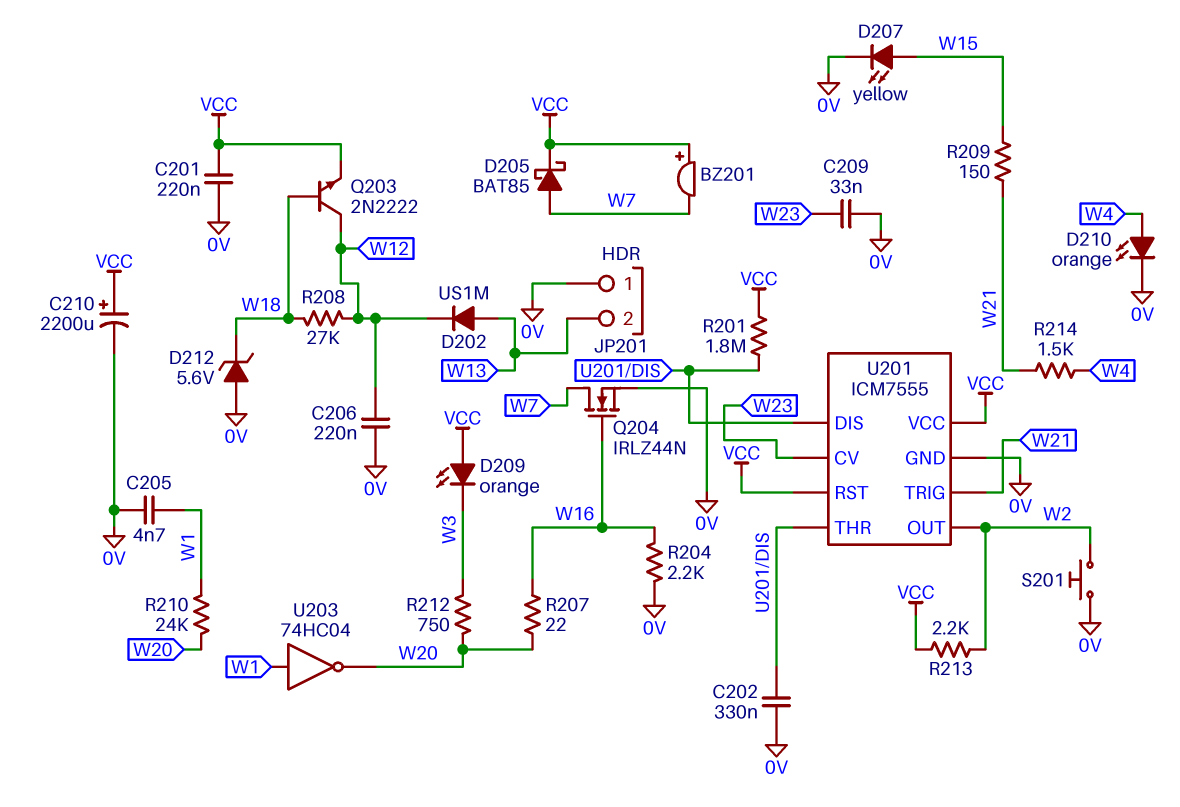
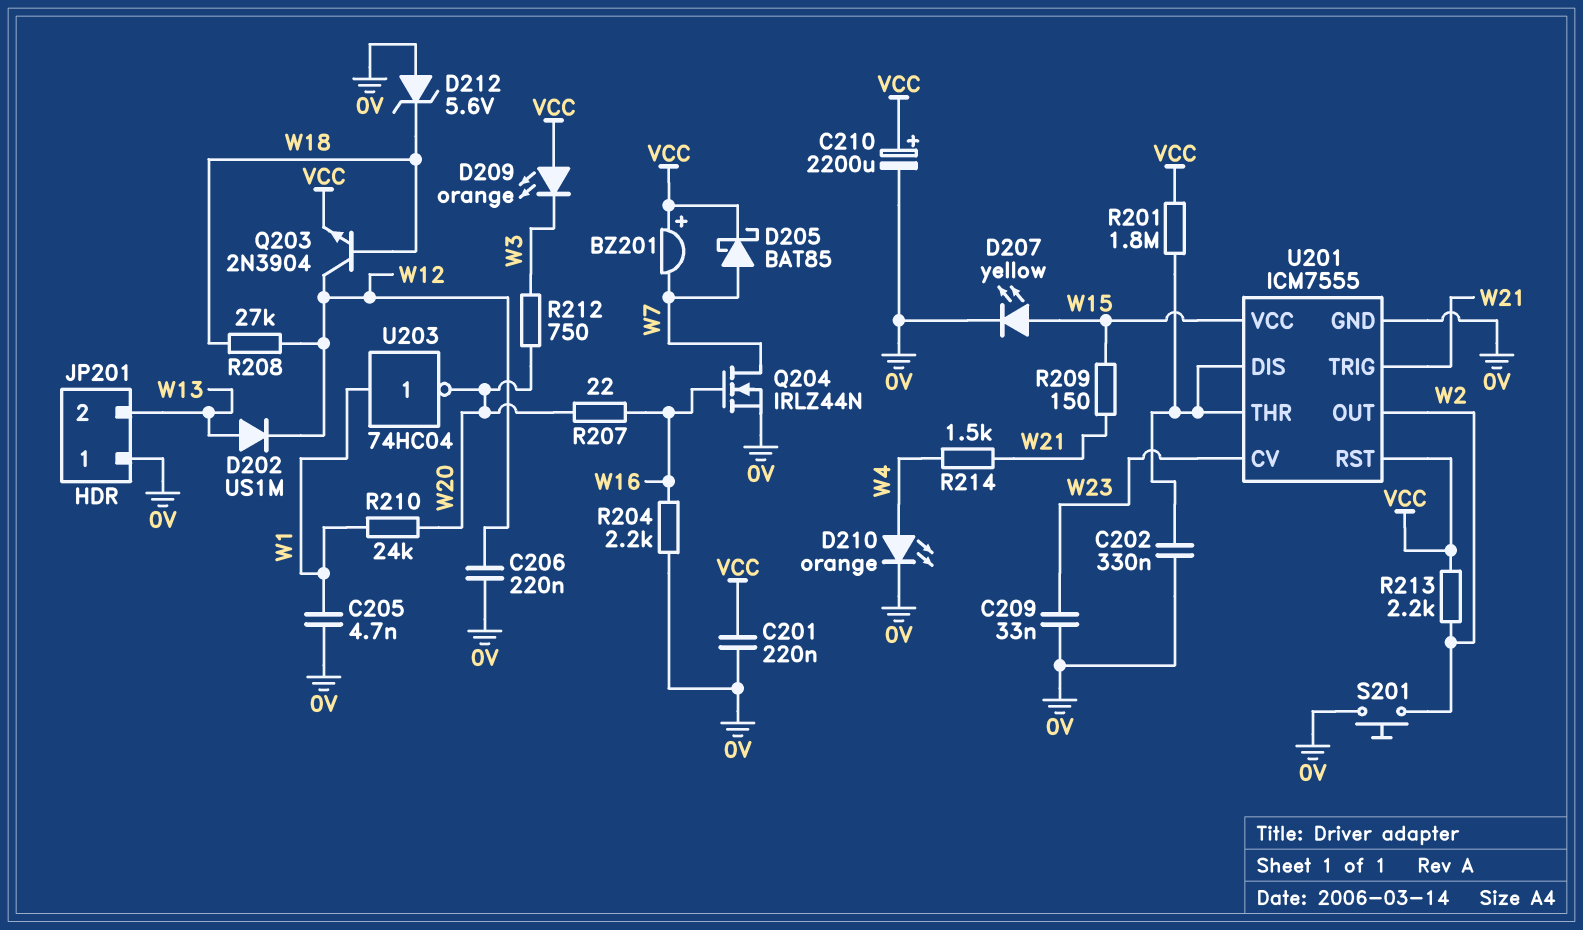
Q203: NPN 2N2222 (B W18, C W12, E VCC) -> NPN 2N3904 (B W18, C W12, E VCC)
U201 pin VCC: VCC -> W15

